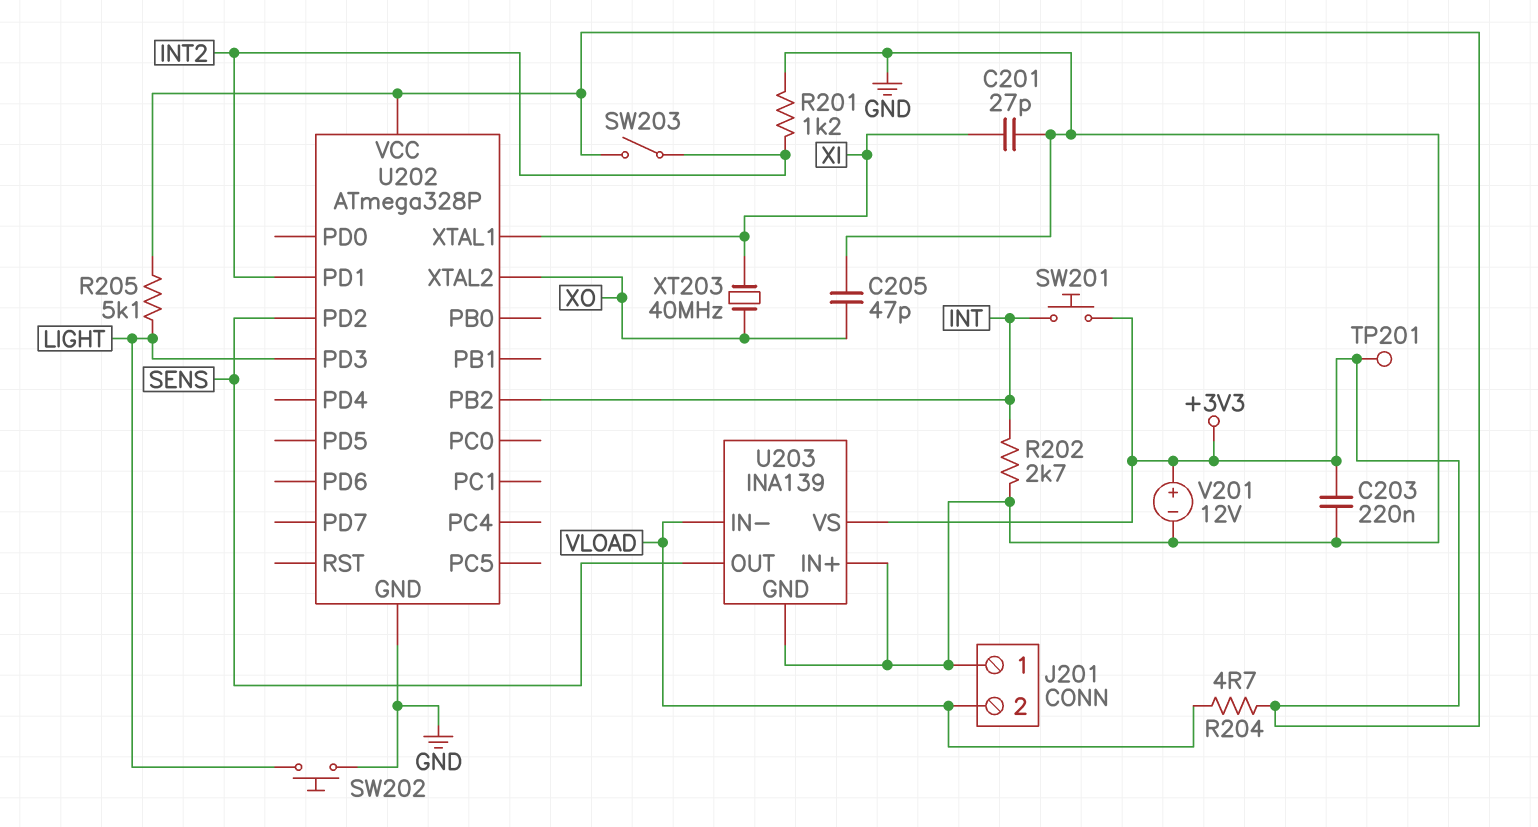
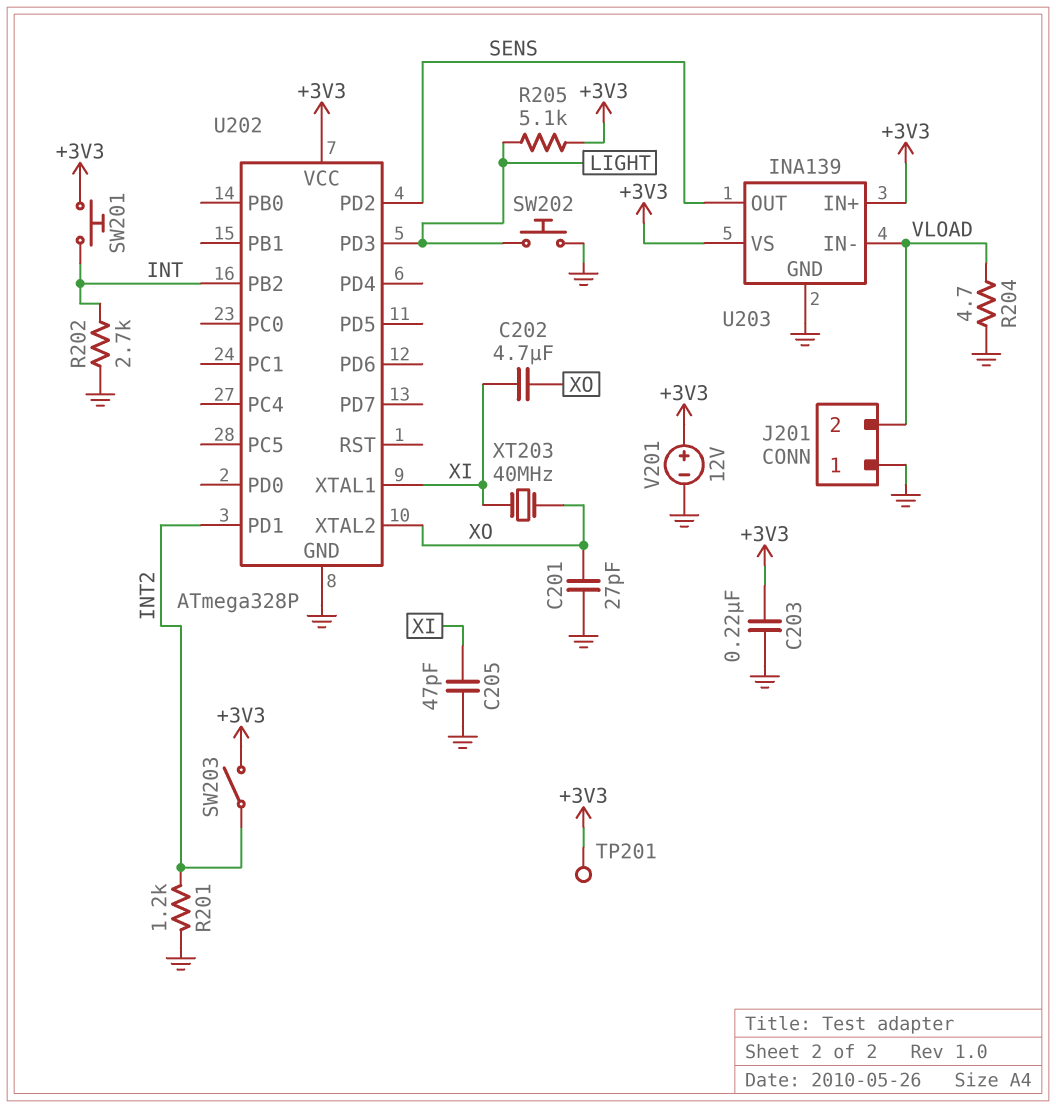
C201: 27pF (GND, XI) -> 27pF (GND, XO)
C202: none -> 4.7uF (XI, XO)
C205: 47pF (GND, XO) -> 47pF (GND, XI)
R204: 4.7 (+3V3, VLOAD) -> 4.7 (GND, VLOAD)
U203 pin IN+: GND -> +3V3

